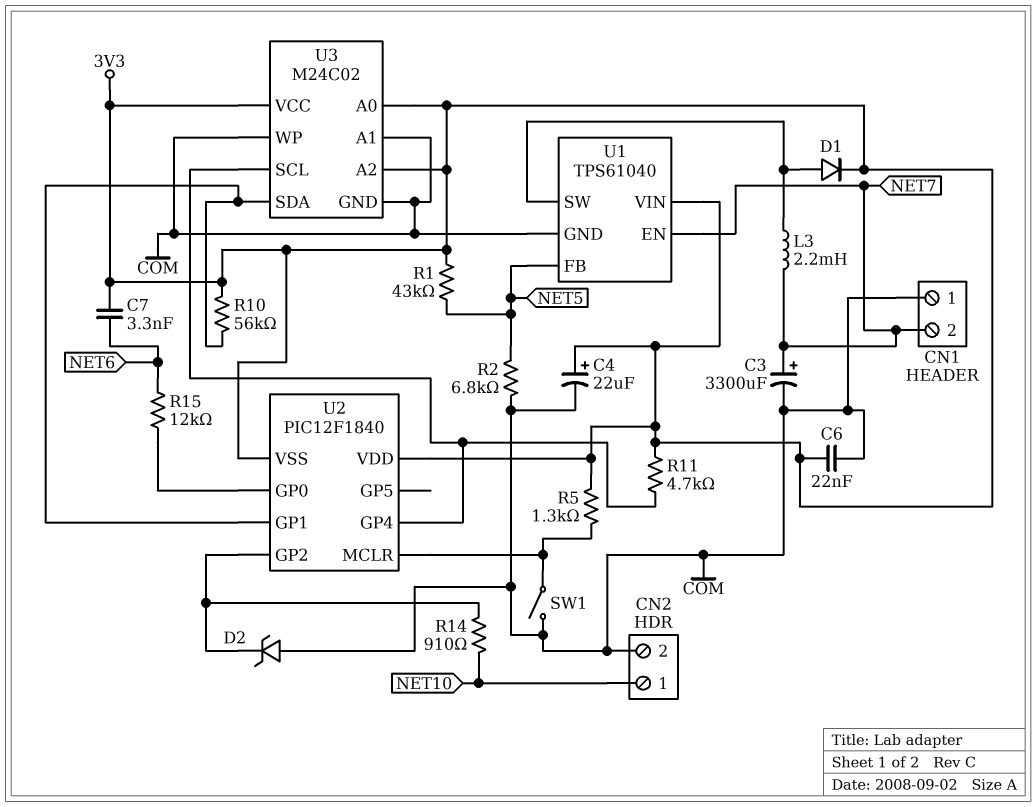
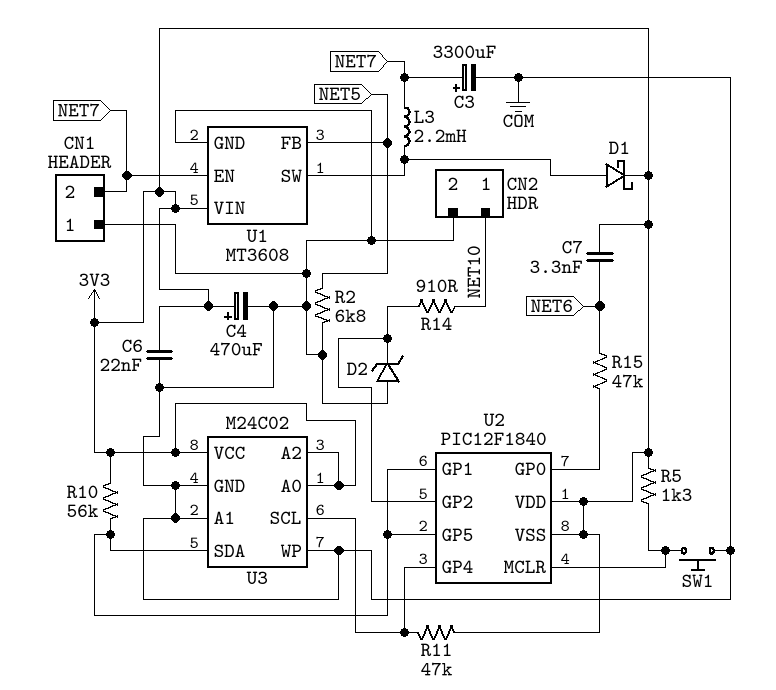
C4: 22uF (plus 3V3, minus COM) -> 470uF (plus 3V3, minus COM)
D1: diode (A U1/SW, K 3V3) -> schottky (A U1/SW, K 3V3)
R1: 43k (3V3, NET5) -> none
R11: 4.7k (3V3, U2/GP4) -> 47k (3V3, U2/GP4)
R15: 12k (NET6, U2/GP0) -> 47k (NET6, U2/GP0)
SW1: switch (COM, U2/MCLR) -> button (COM, U2/MCLR)
U1: TPS61040 -> MT3608
U2 pin GP5: none -> U2/GP1

